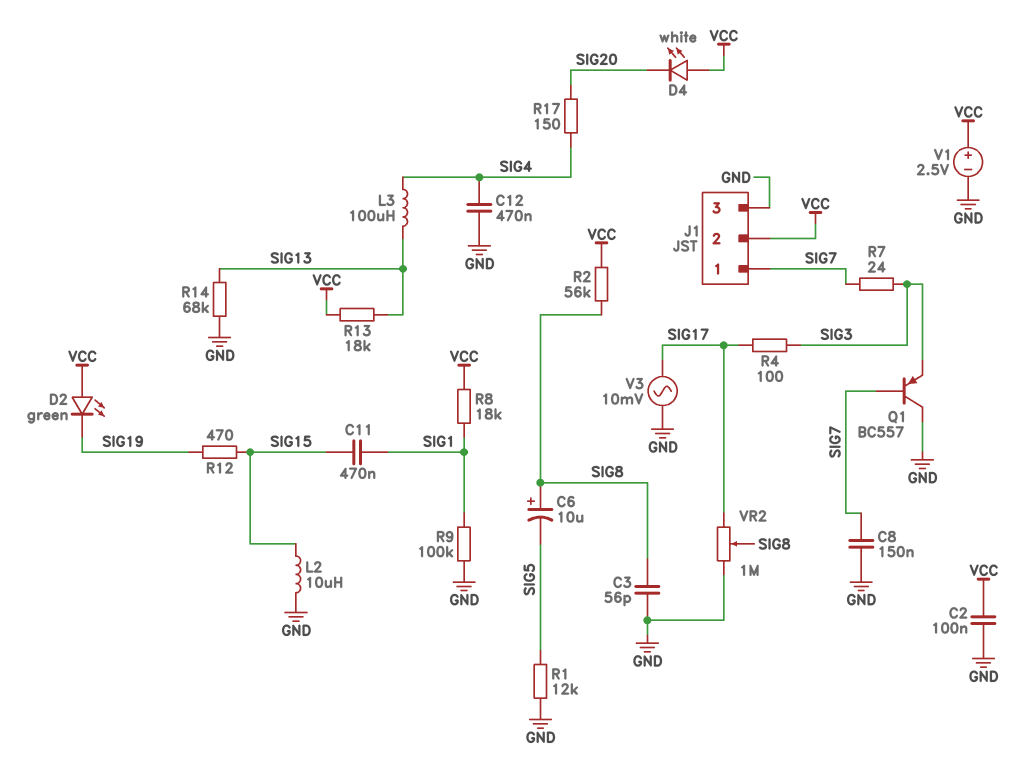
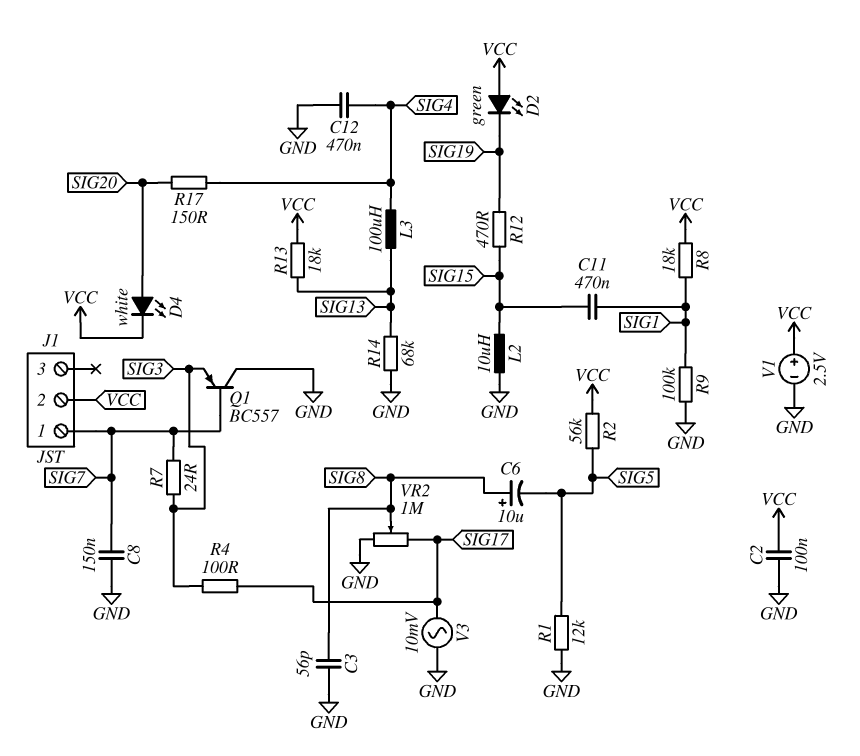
D4: LED white (A VCC, K SIG20) -> LED white (A SIG20, K VCC)
J1 pin 3: GND -> none
R2: 56k (SIG8, VCC) -> 56k (SIG5, VCC)

